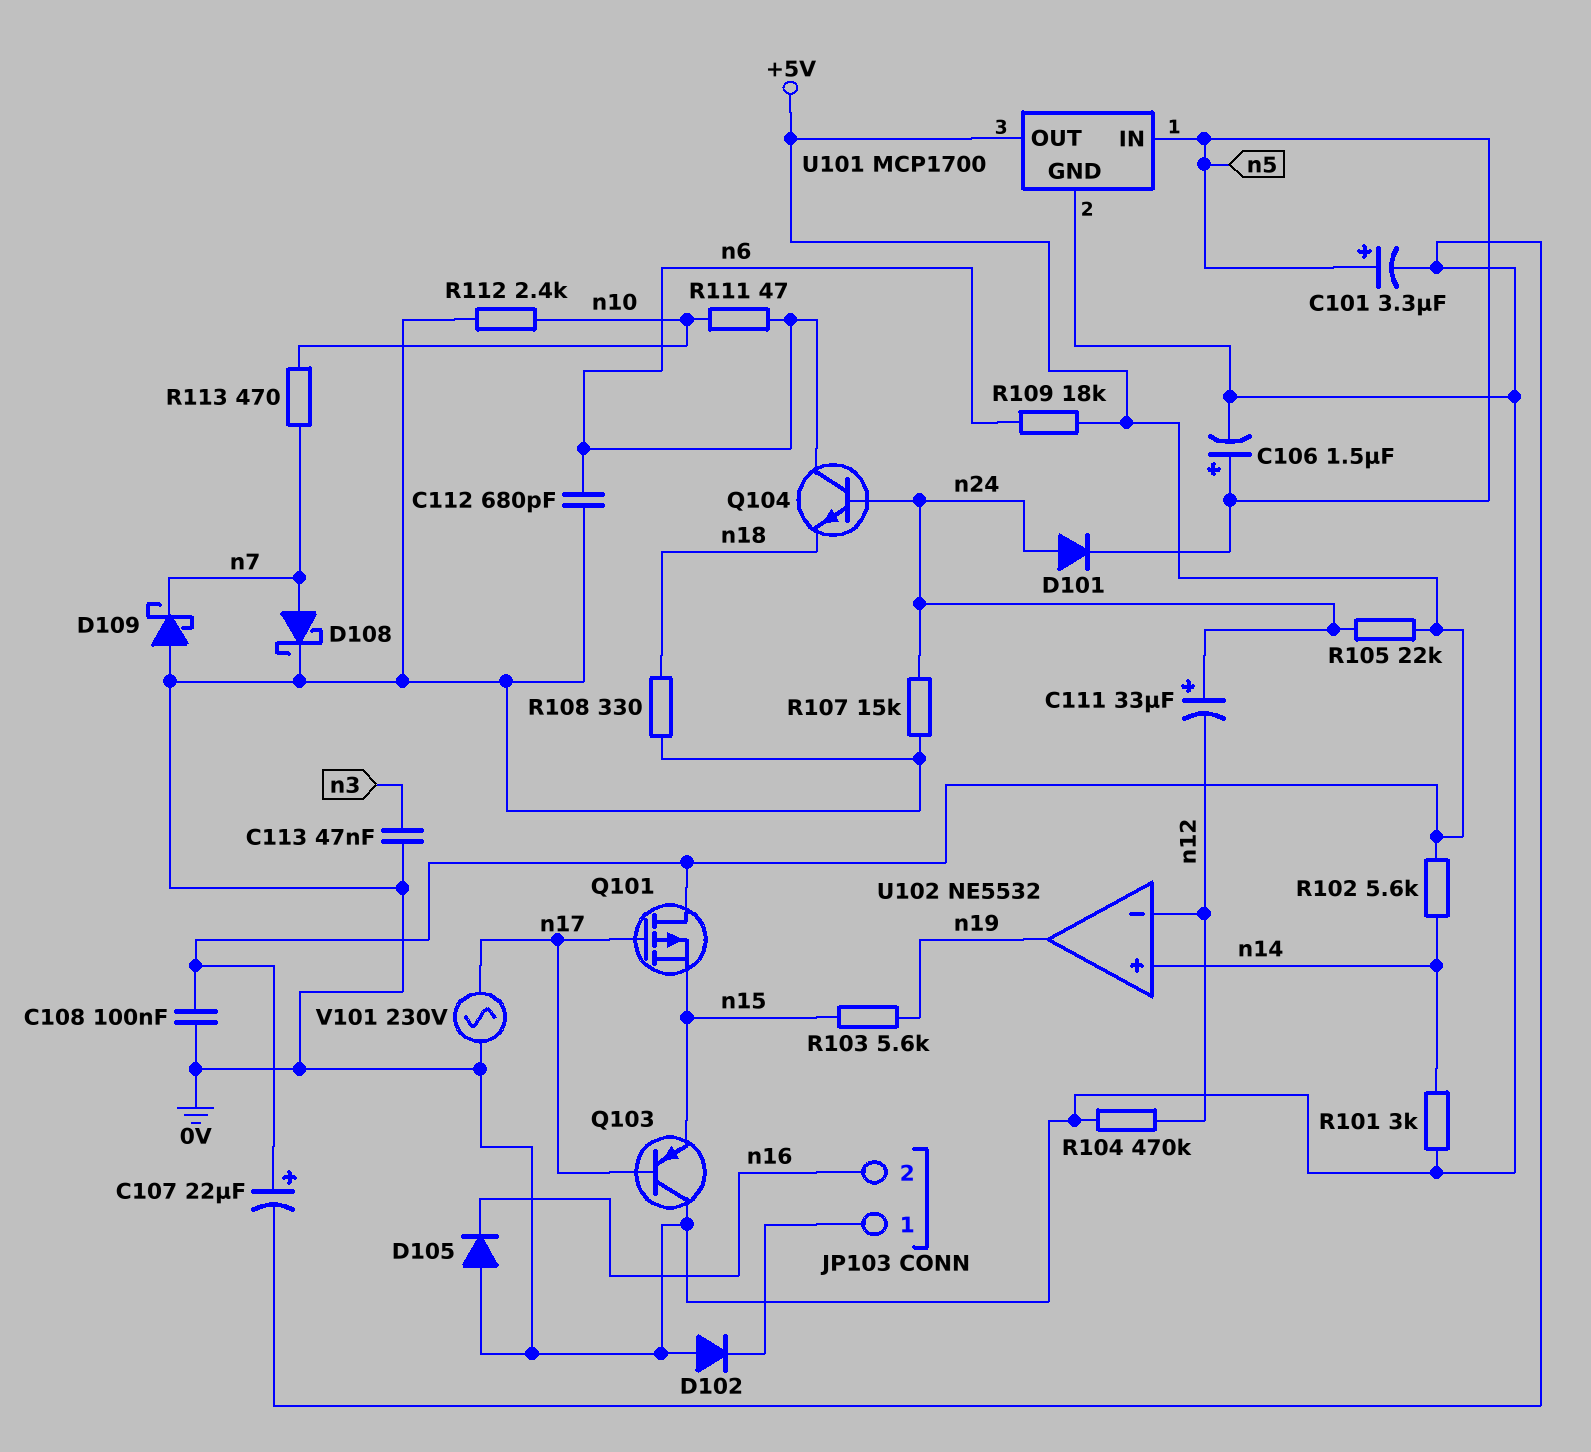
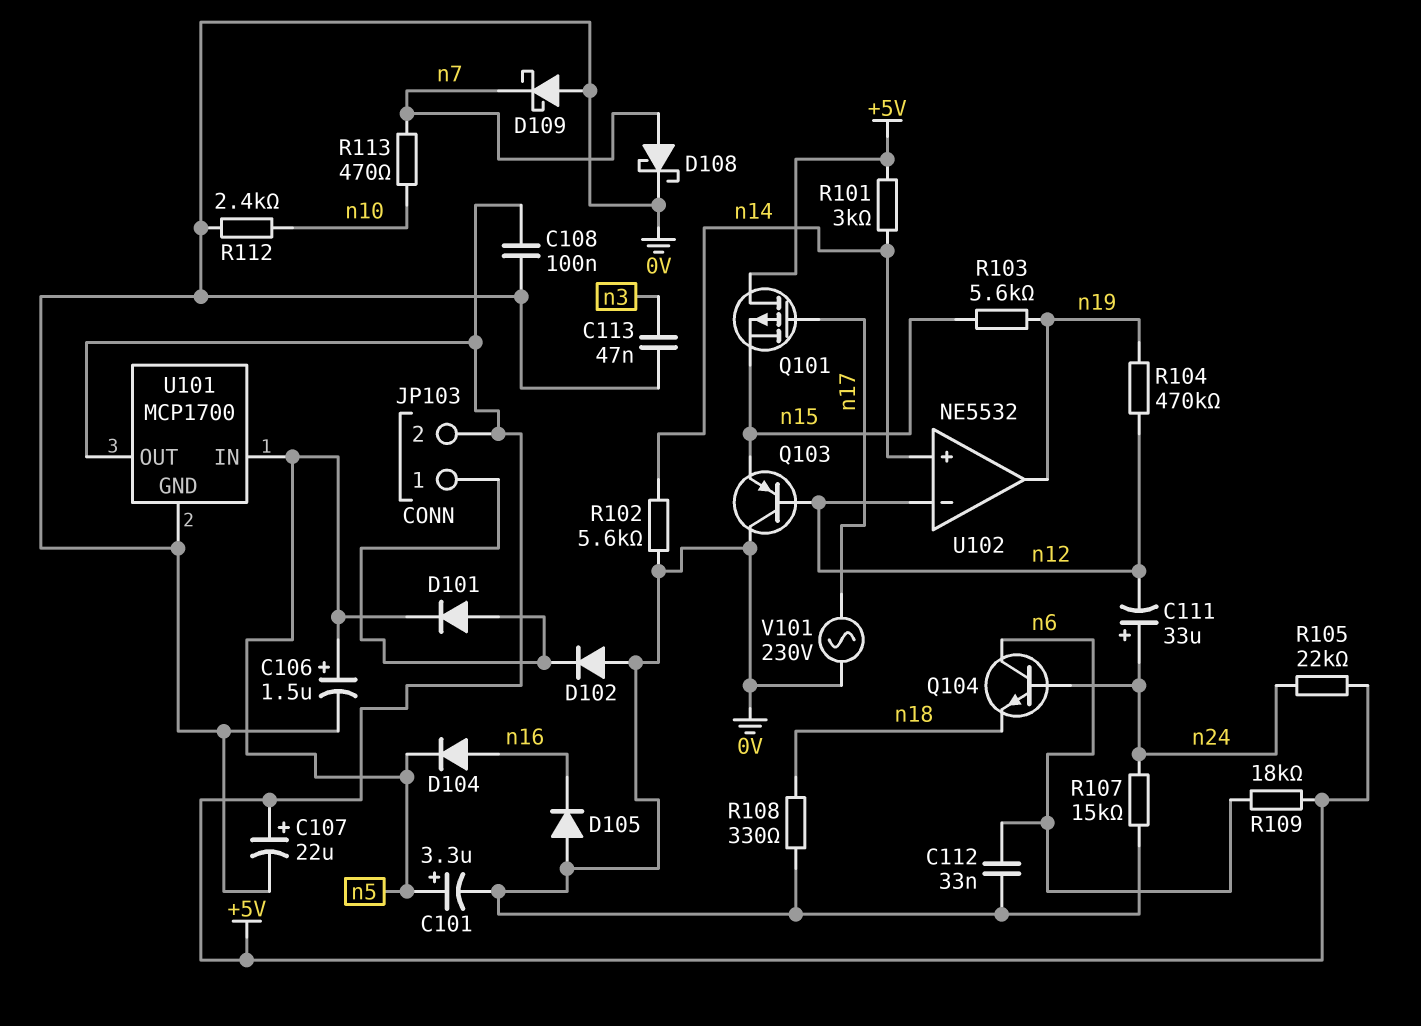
C112: 680pF (0V, n6) -> 33nF (0V, n6)
D101: diode (A n24, K n5) -> diode (A JP103/1, K n5)
D104: none -> diode (A n16, K n5)
JP103 pin 2: n16 -> +5V
Q103: PNP (B n17, C 0V, E n15) -> PNP (B n12, C 0V, E n15)
R101: 3k (0V, n14) -> 3k (+5V, n14)
R102: 5.6k (+5V, n14) -> 5.6k (0V, n14)
R104: 470k (0V, n12) -> 470k (n12, n19)
R111: 47 (n6, n10) -> none

